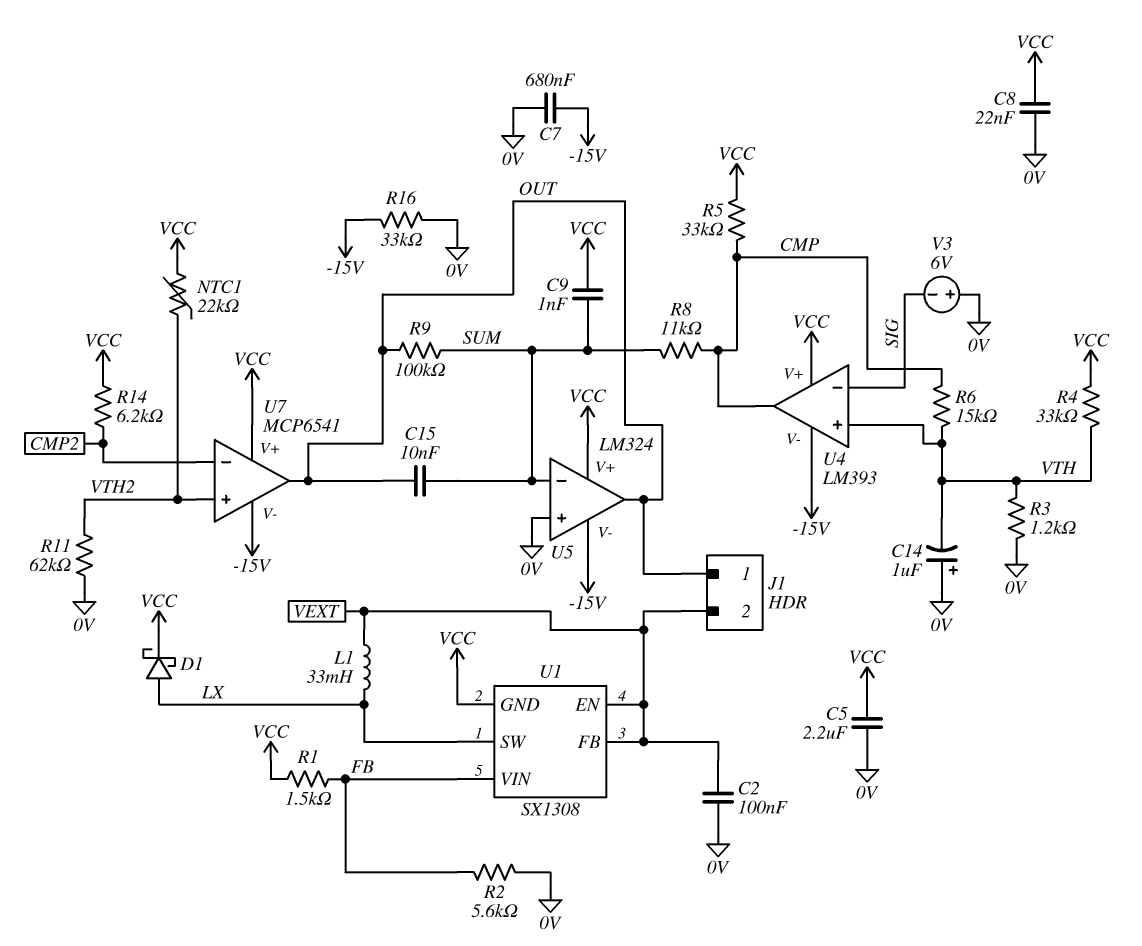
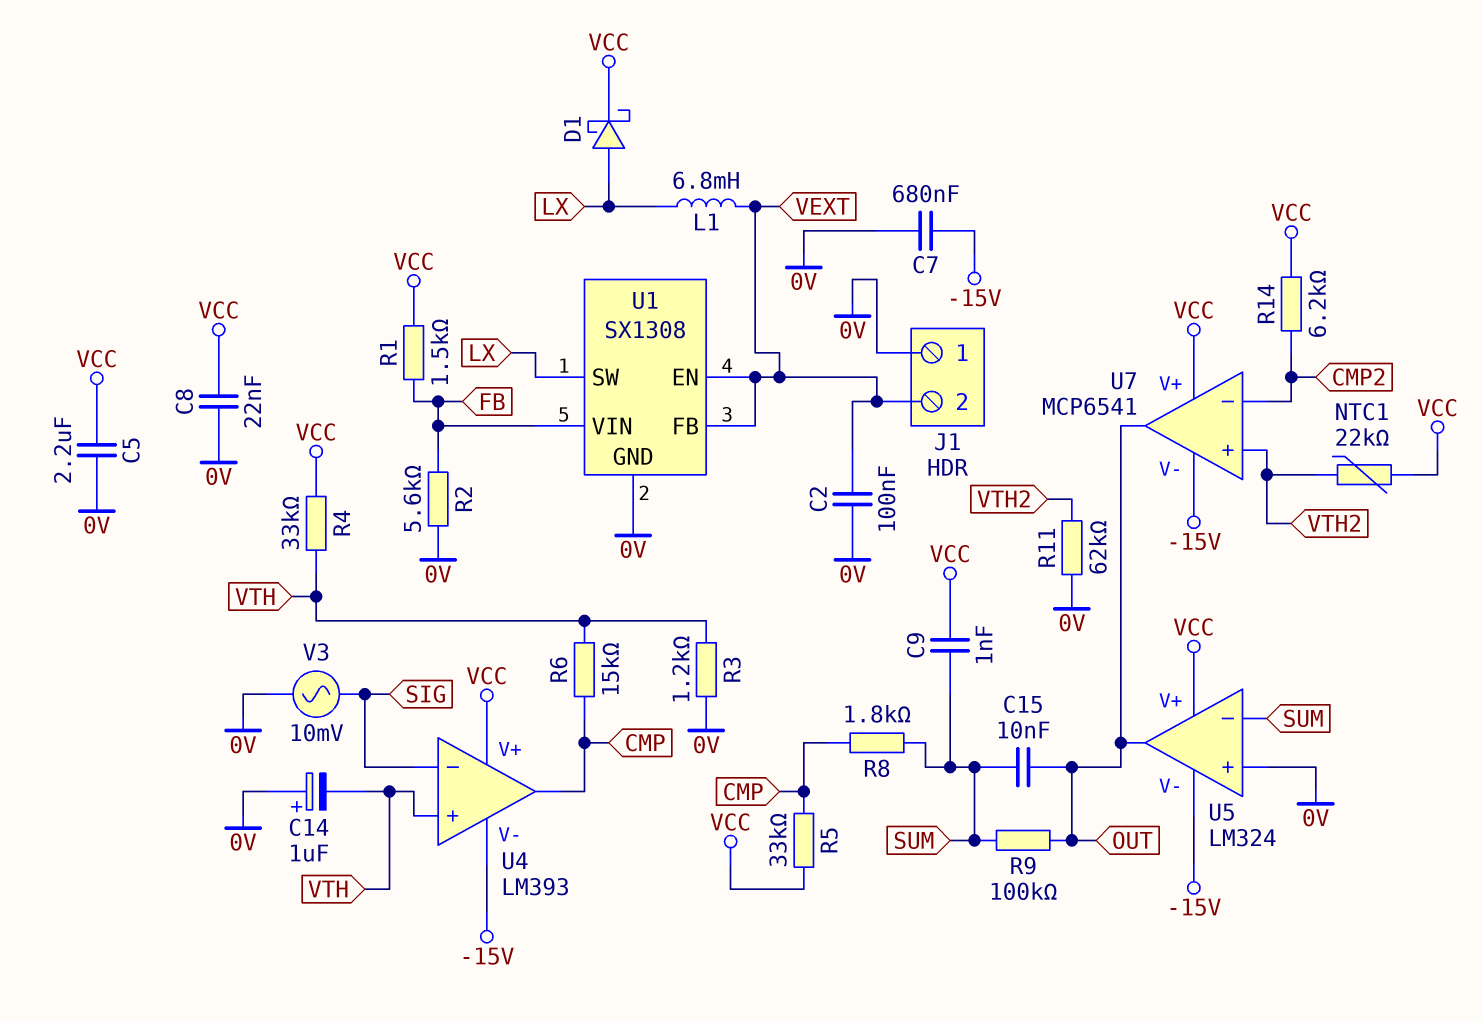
J1 pin 1: OUT -> 0V
L1: 33mH (LX, VEXT) -> 6.8mH (LX, VEXT)
R8: 11k (CMP, SUM) -> 1.8k (CMP, SUM)
R16: 33k (-15V, 0V) -> none
U1 pin GND: VCC -> 0V
V3: 6V (plus 0V, minus SIG) -> AC 10mV (0V, SIG)

